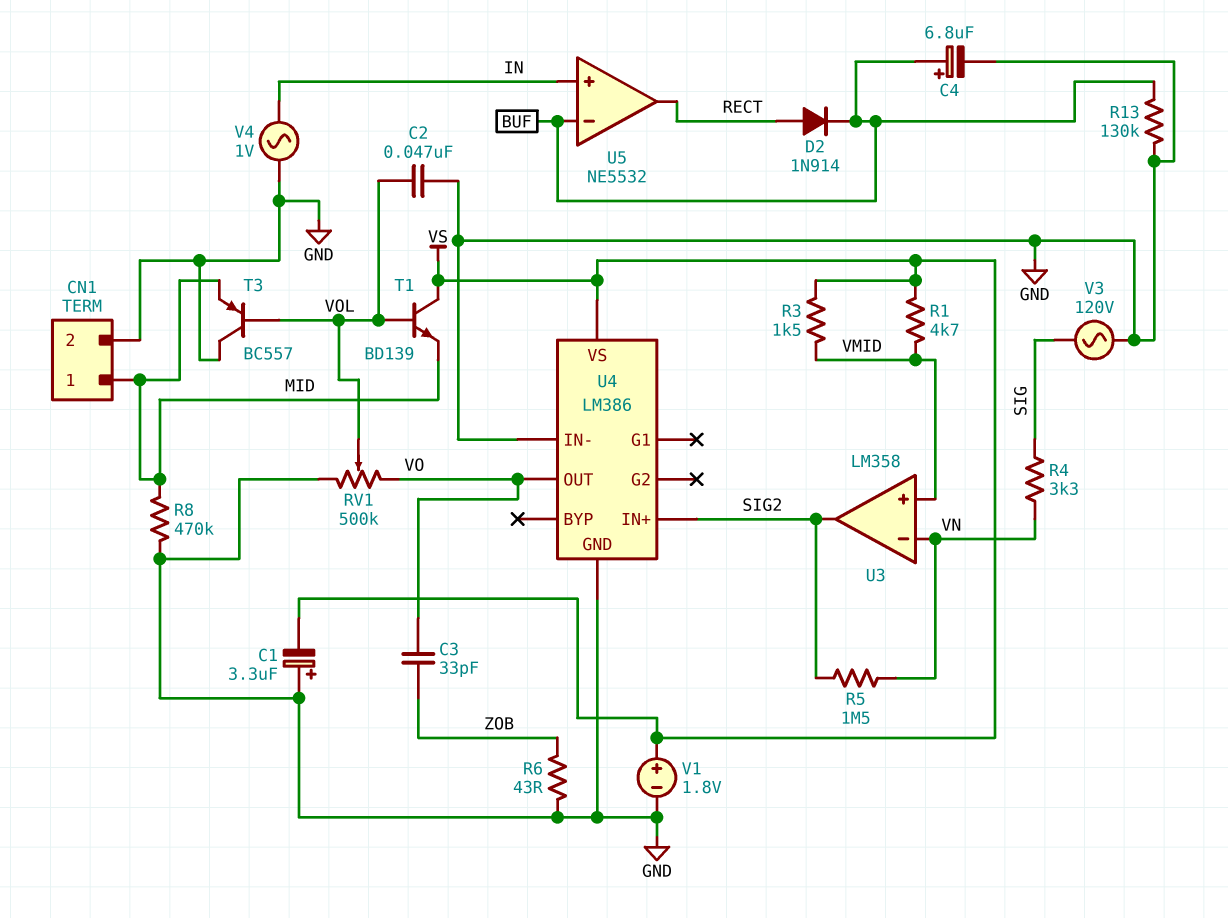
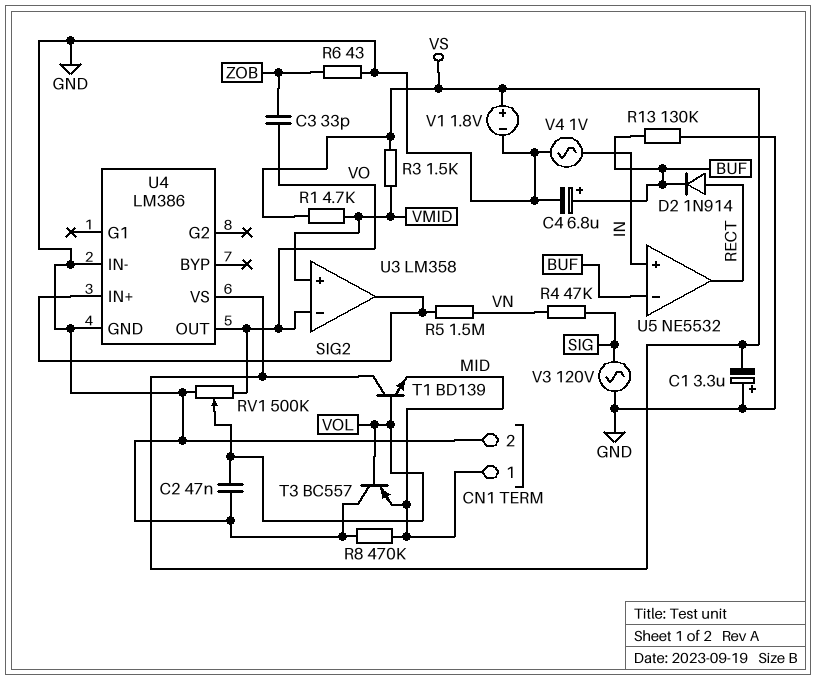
R4: 3.3k (SIG, VN) -> 47k (SIG, VN)
U3 pin in-: VN -> VO

